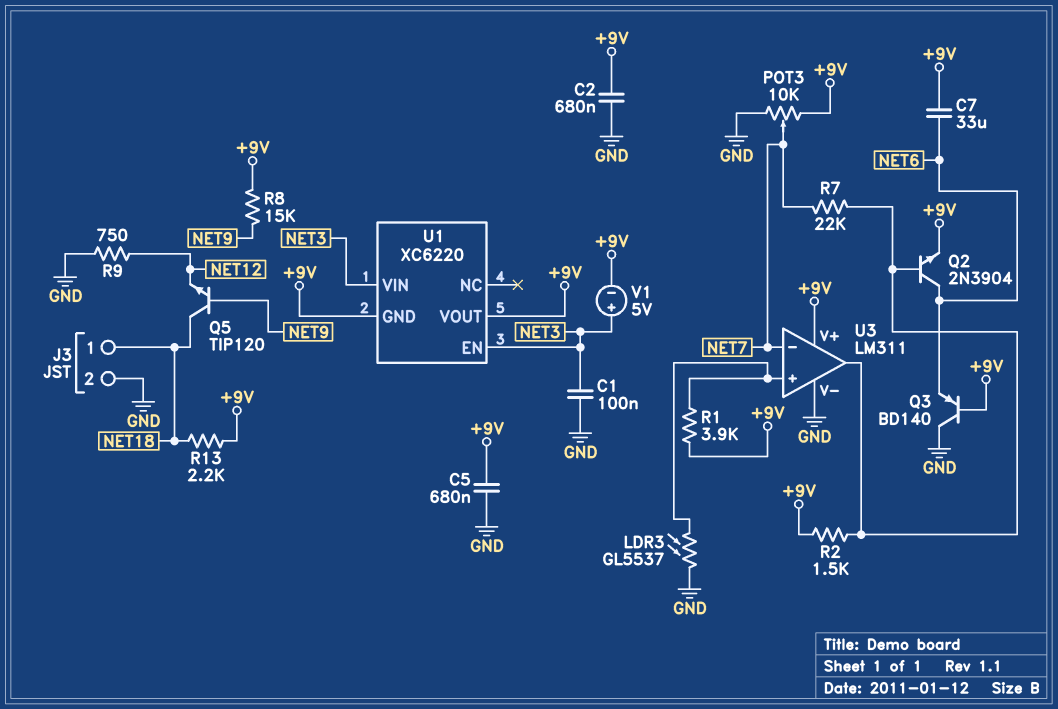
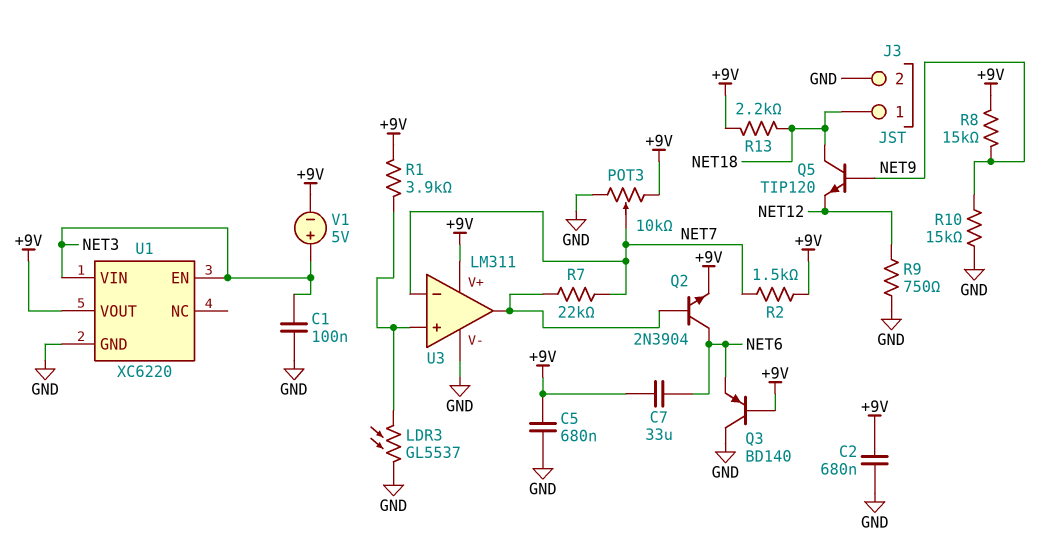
R2: 1.5k (+9V, U3/out) -> 1.5k (+9V, NET7)
R10: none -> 15k (GND, NET9)
U1 pin GND: +9V -> GND

